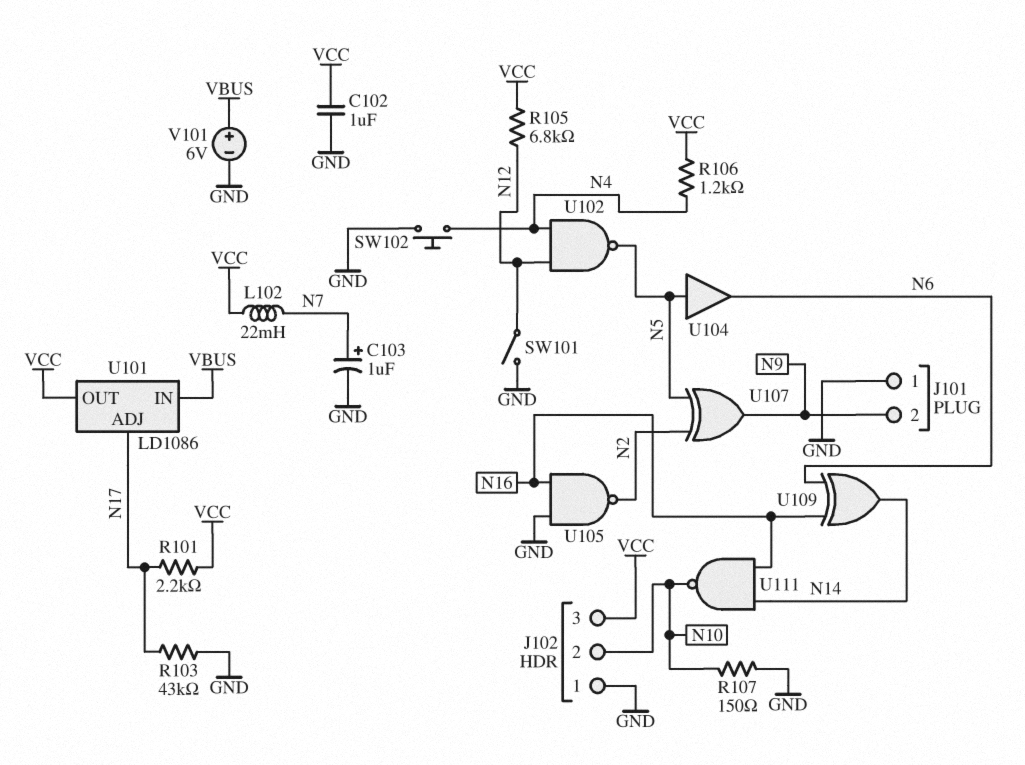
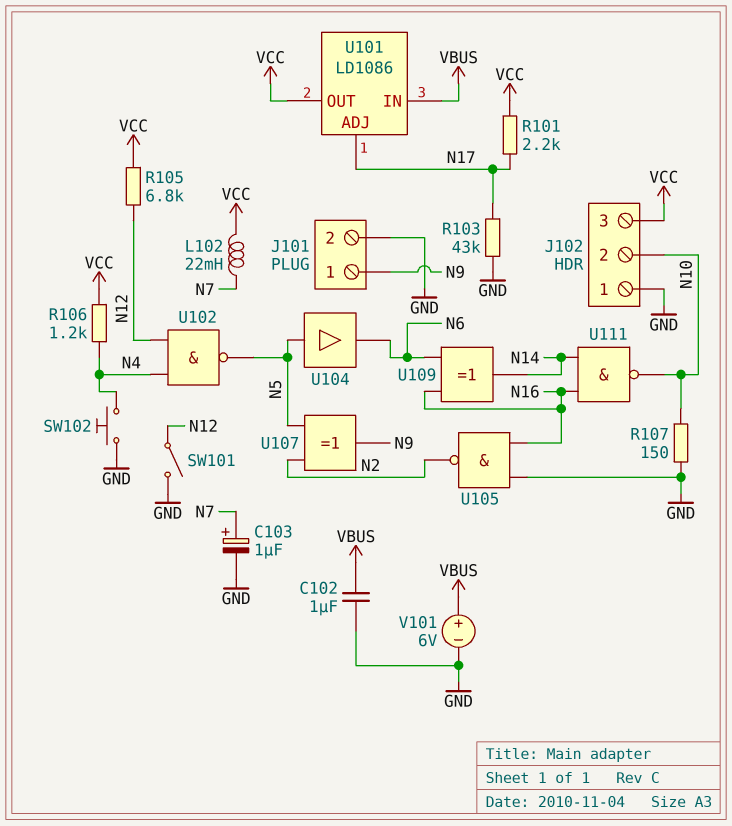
C102: 1uF (GND, VCC) -> 1uF (GND, VBUS)
J101 pin 1: GND -> N9
J101 pin 2: N9 -> GND

